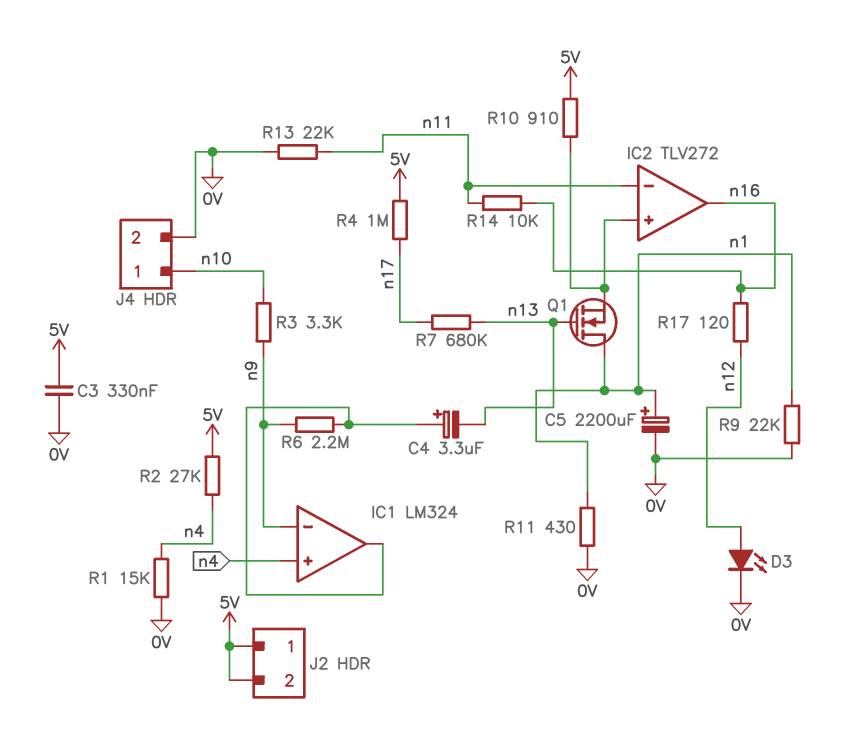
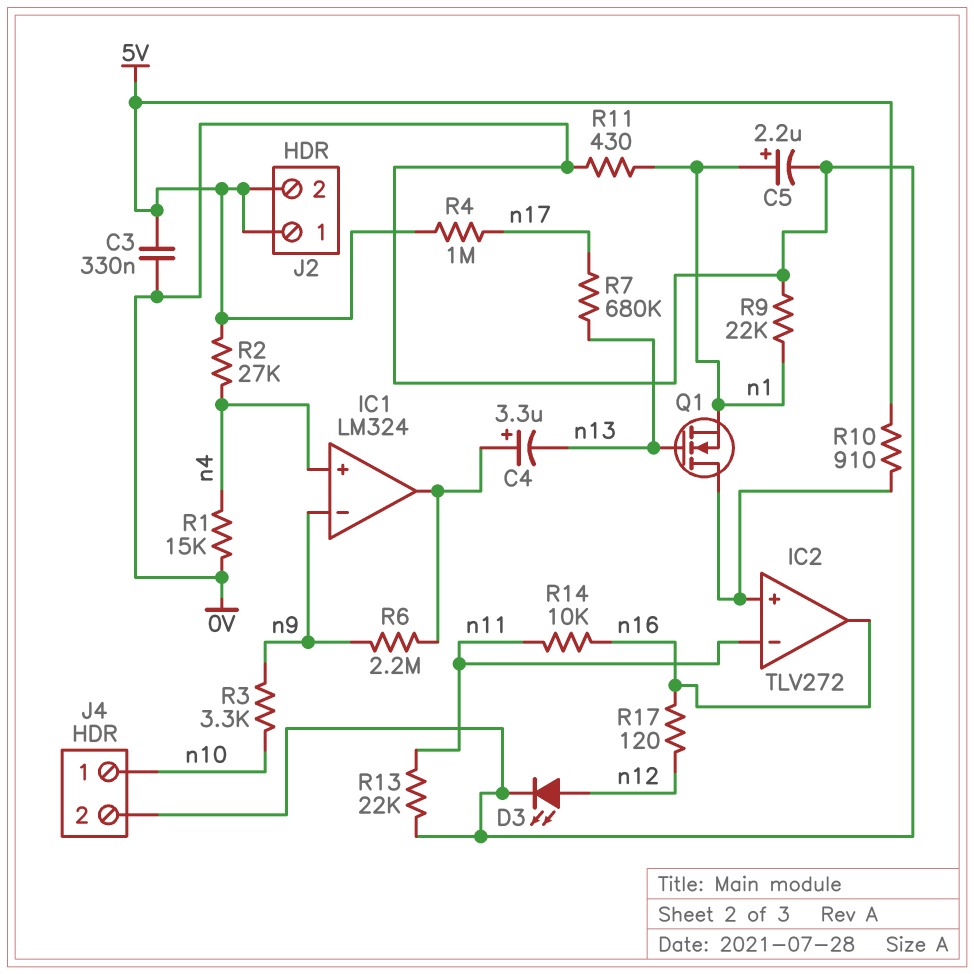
C5: 2200uF (plus n1, minus 0V) -> 2.2uF (plus n1, minus 0V)
Q1: NMOS (G n13, D n1, S IC2/in+) -> NMOS (G n13, D IC2/in+, S n1)

